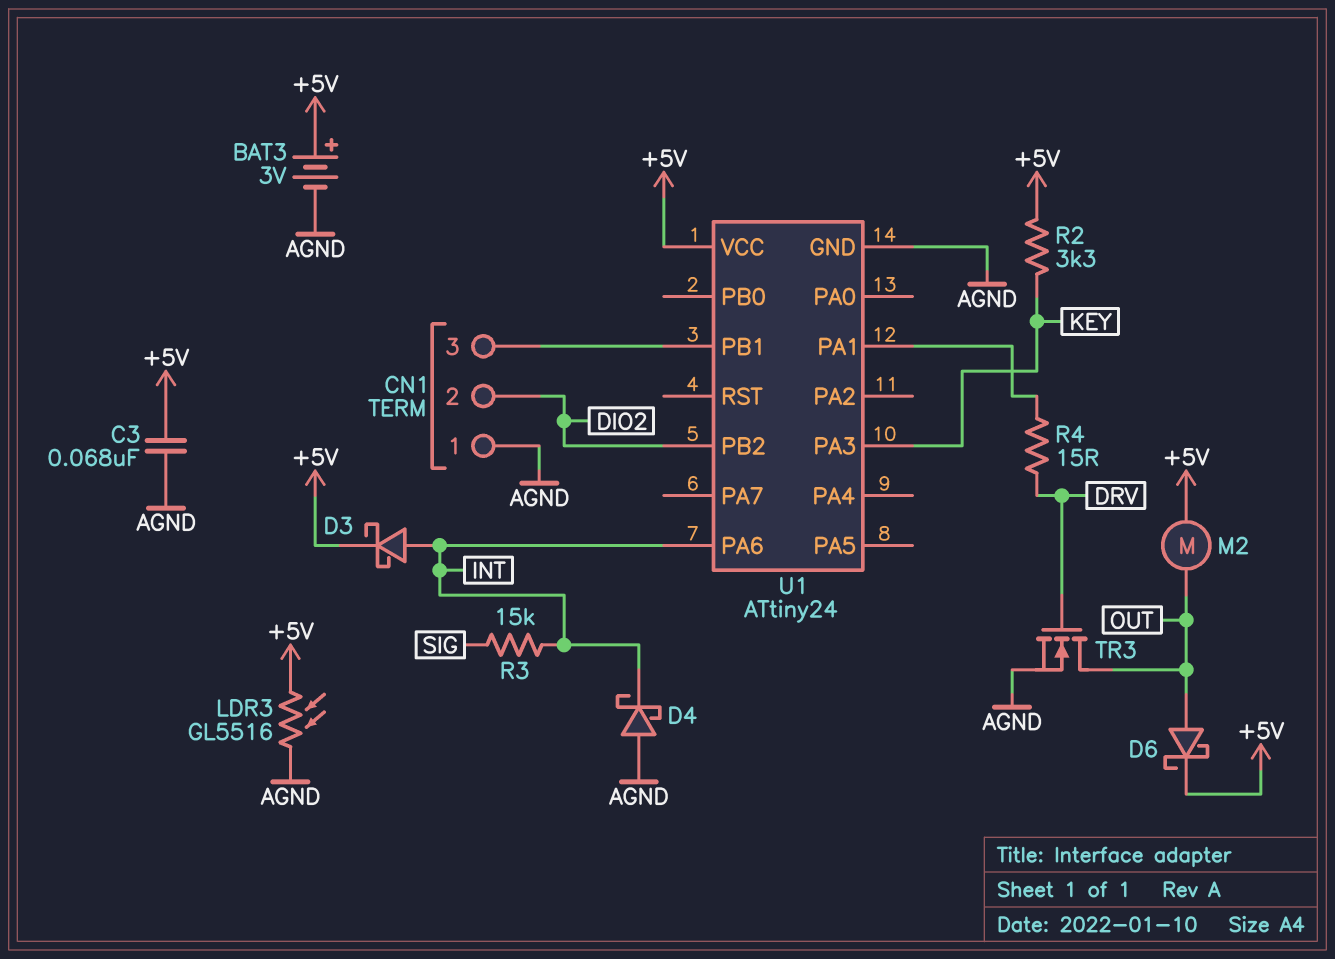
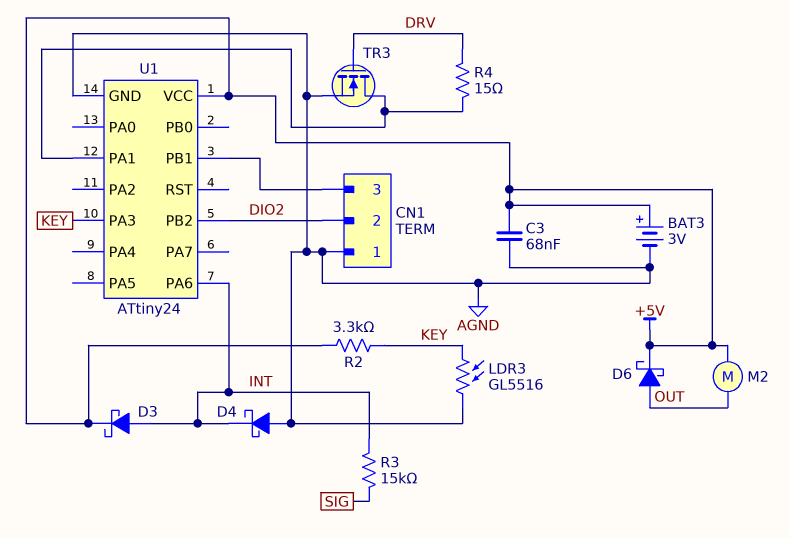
LDR3: GL5516 (+5V, AGND) -> GL5516 (AGND, KEY)
TR3: NMOS (G DRV, D OUT, S AGND) -> NMOS (G DRV, D U1/PA1, S AGND)

